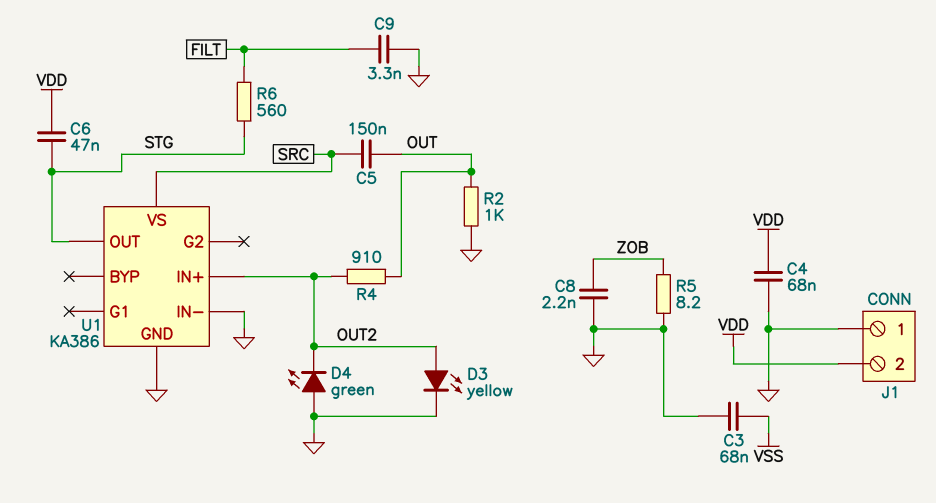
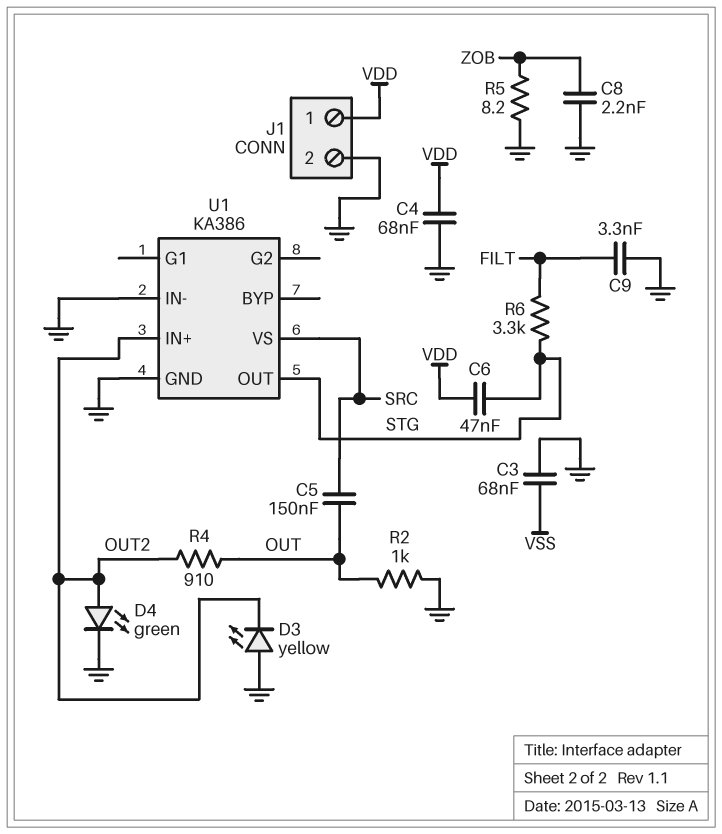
D3: LED yellow (A OUT2, K GND) -> LED yellow (A GND, K OUT2)
D4: LED green (A GND, K OUT2) -> LED green (A OUT2, K GND)
J1 pin 1: GND -> VDD
J1 pin 2: VDD -> GND
R6: 560 (FILT, STG) -> 3.3k (FILT, STG)

